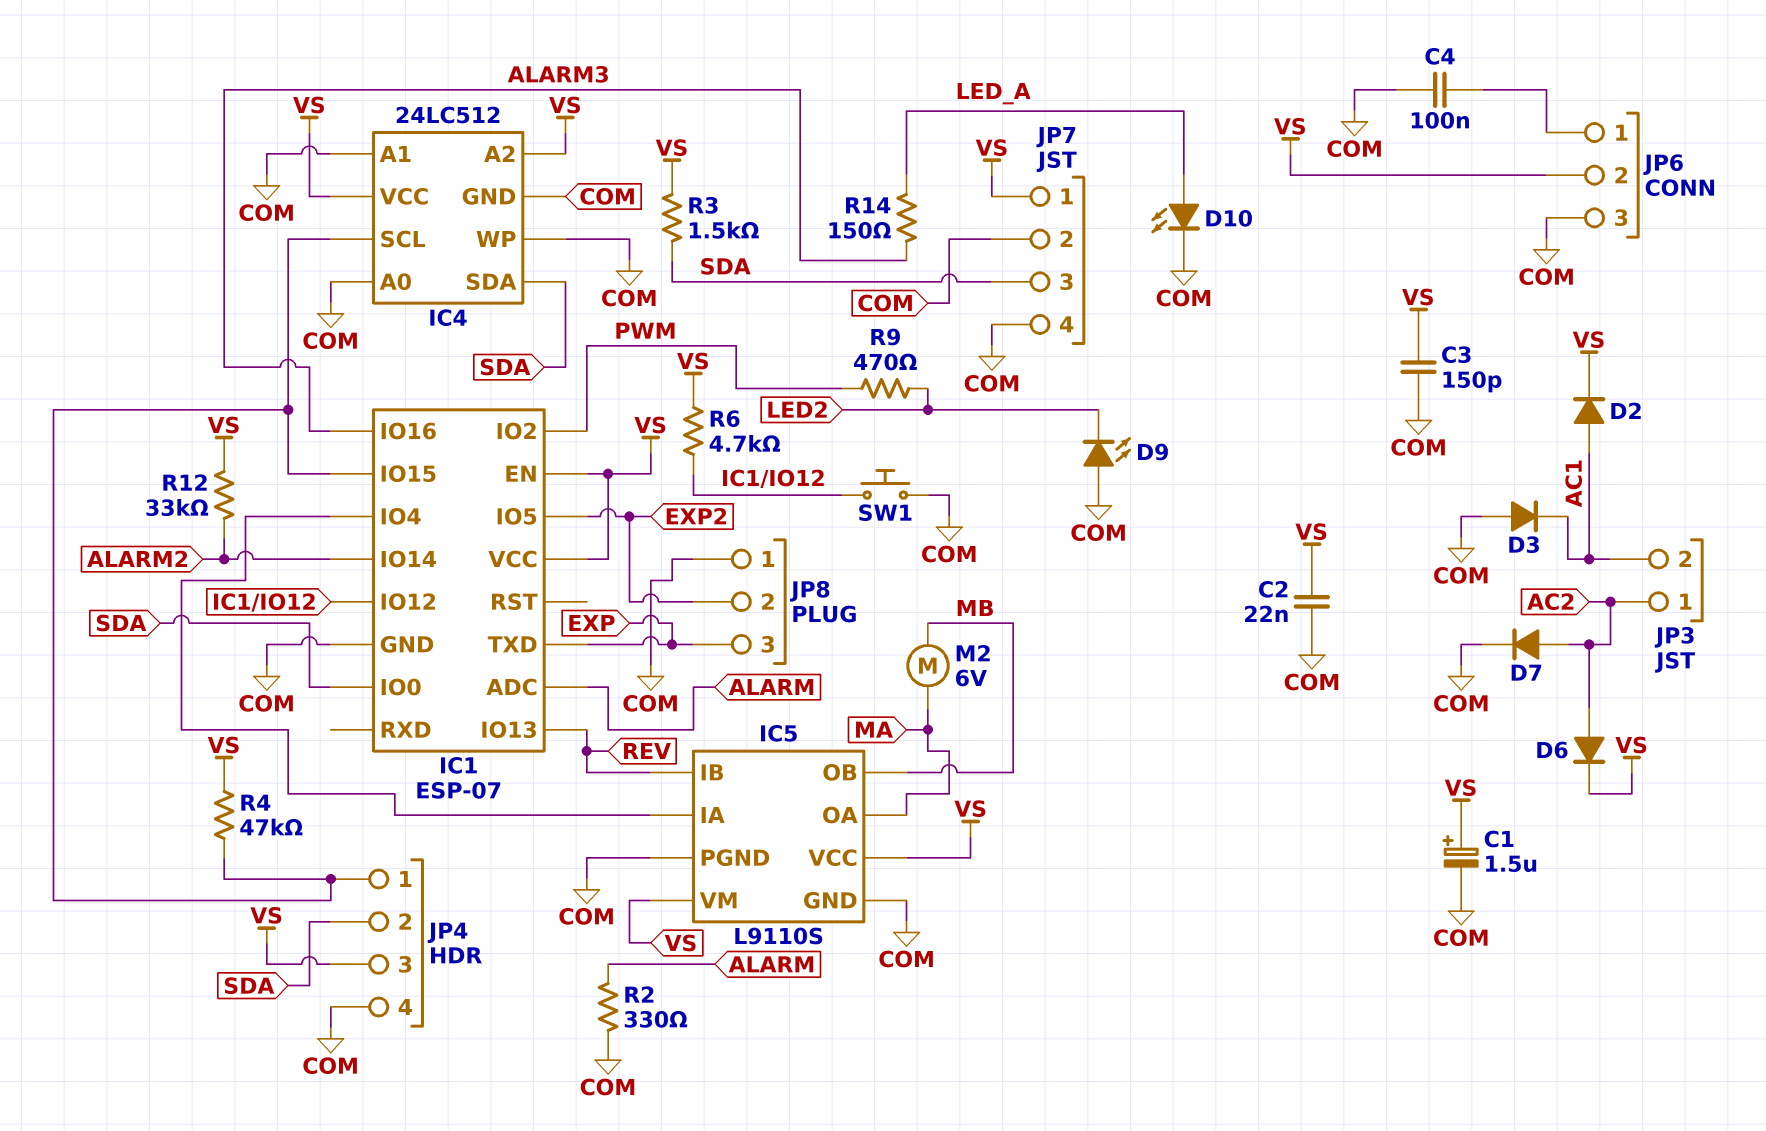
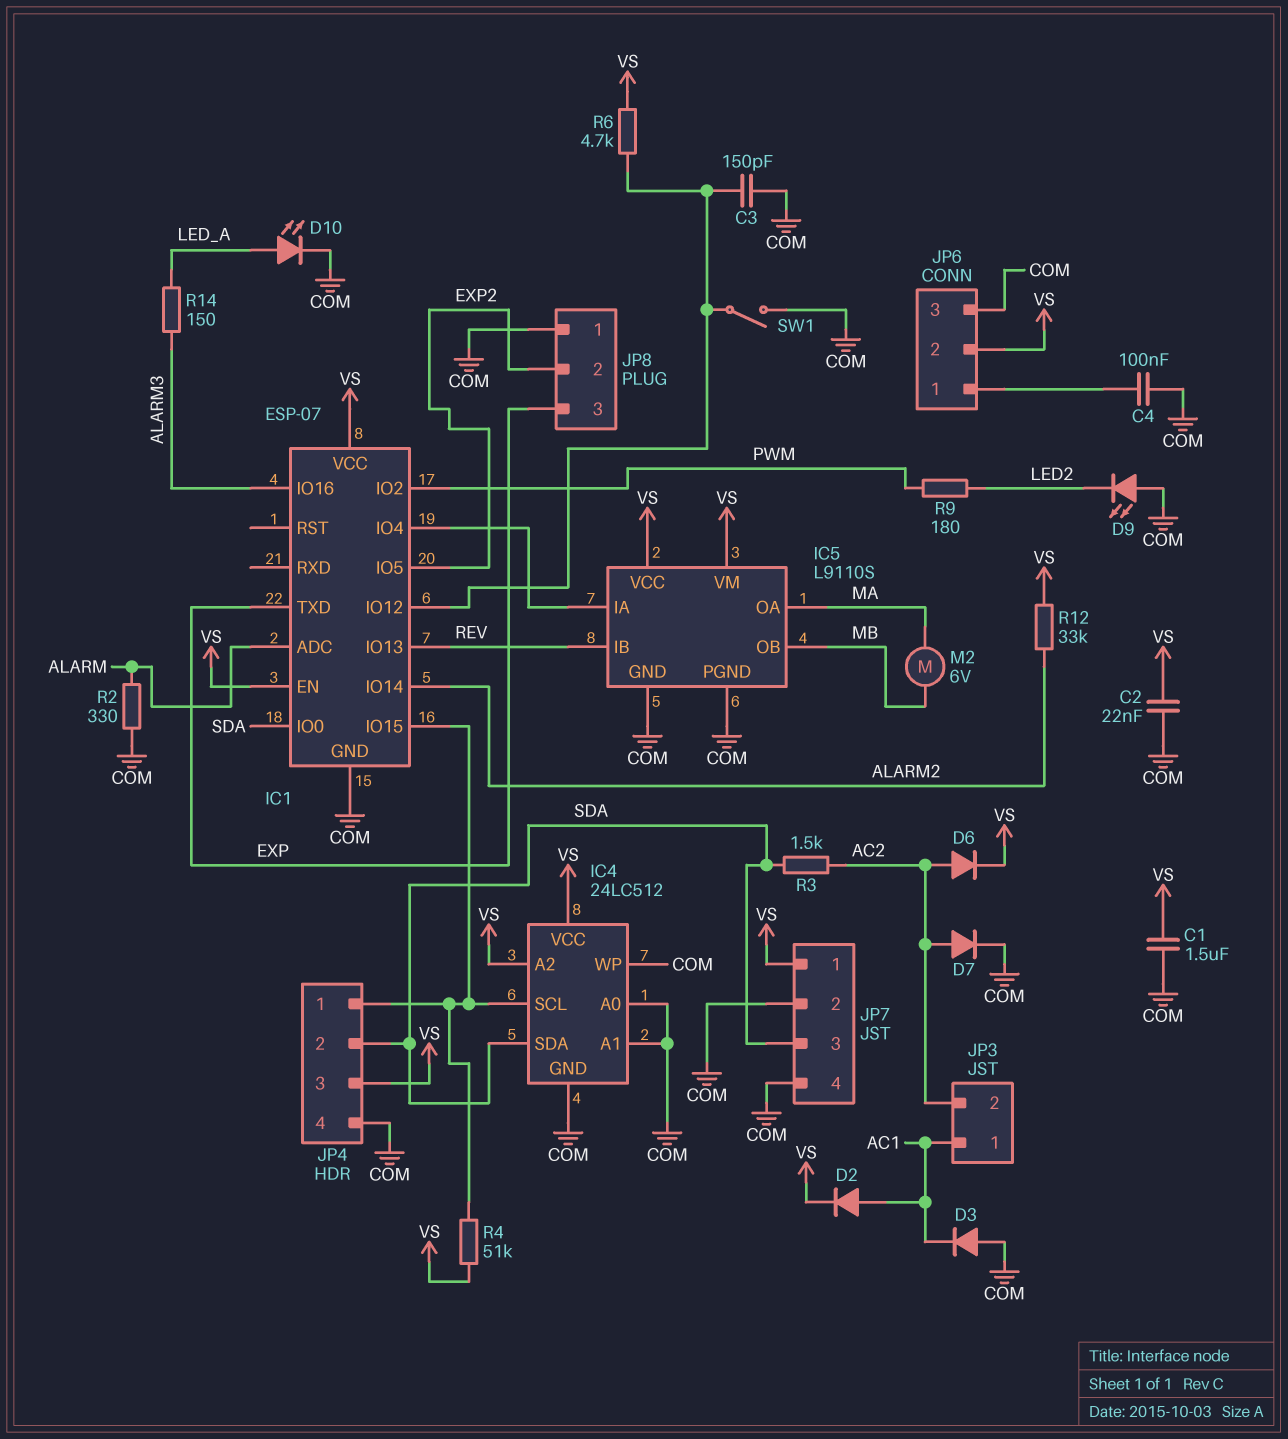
C1: 1.5uF (plus VS, minus COM) -> 1.5uF (COM, VS)
C3: 150pF (COM, VS) -> 150pF (COM, IC1/IO12)
JP3 pin 1: AC2 -> AC1
JP3 pin 2: AC1 -> AC2
R3: 1.5k (SDA, VS) -> 1.5k (AC2, SDA)
R4: 47k (IC1/IO15, VS) -> 51k (IC1/IO15, VS)
R9: 470 (LED2, PWM) -> 180 (LED2, PWM)
SW1: button (COM, IC1/IO12) -> switch (COM, IC1/IO12)

